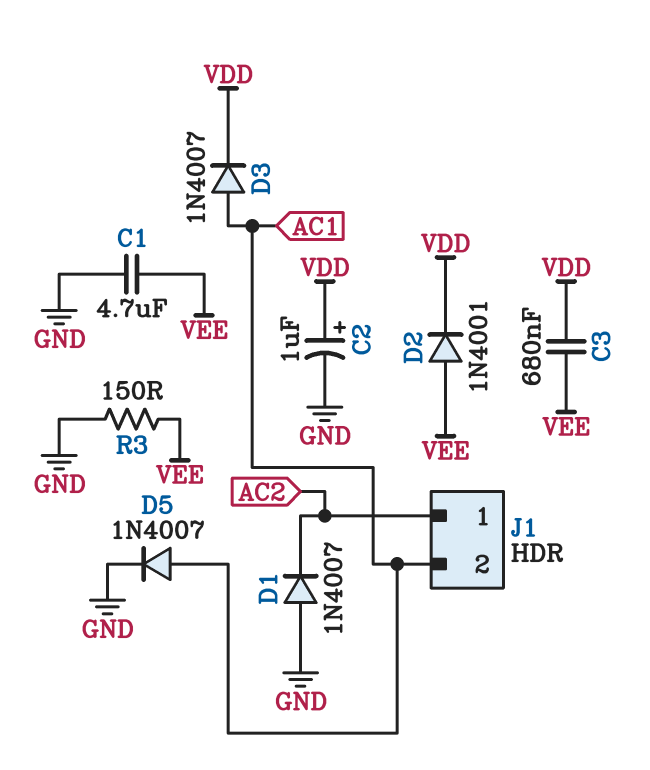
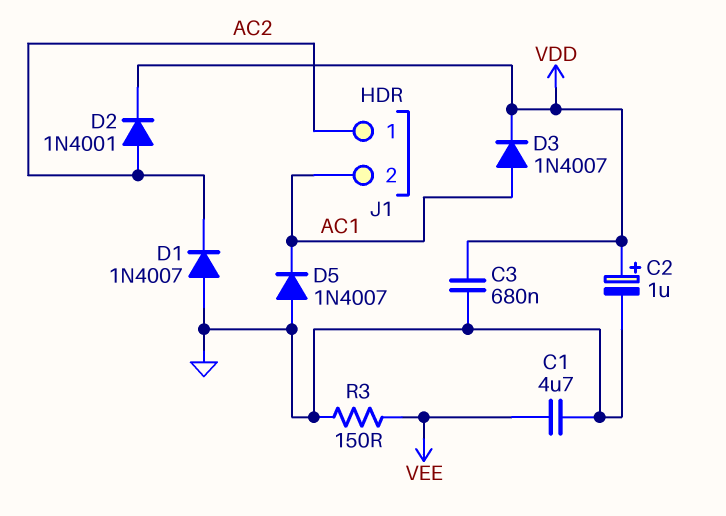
C3: 680nF (VDD, VEE) -> 680nF (GND, VDD)
D2: diode 1N4001 (A VEE, K VDD) -> diode 1N4001 (A AC2, K VDD)
D5: diode 1N4007 (A AC1, K GND) -> diode 1N4007 (A GND, K AC1)

